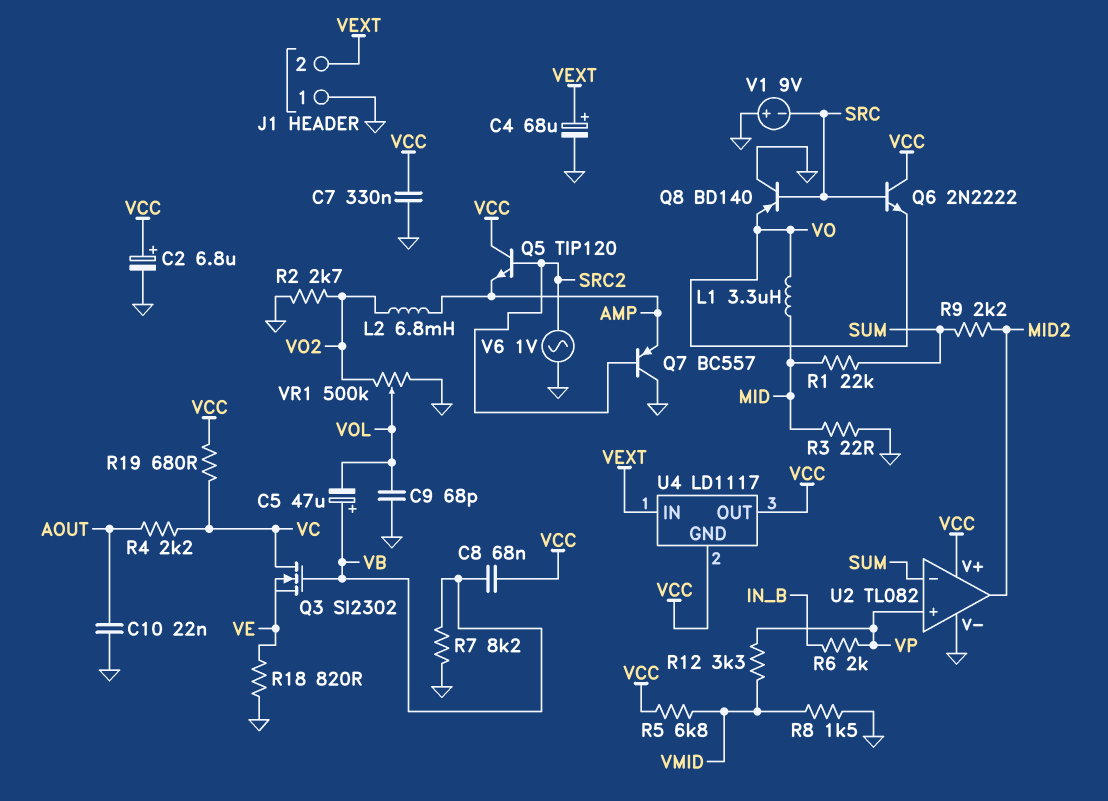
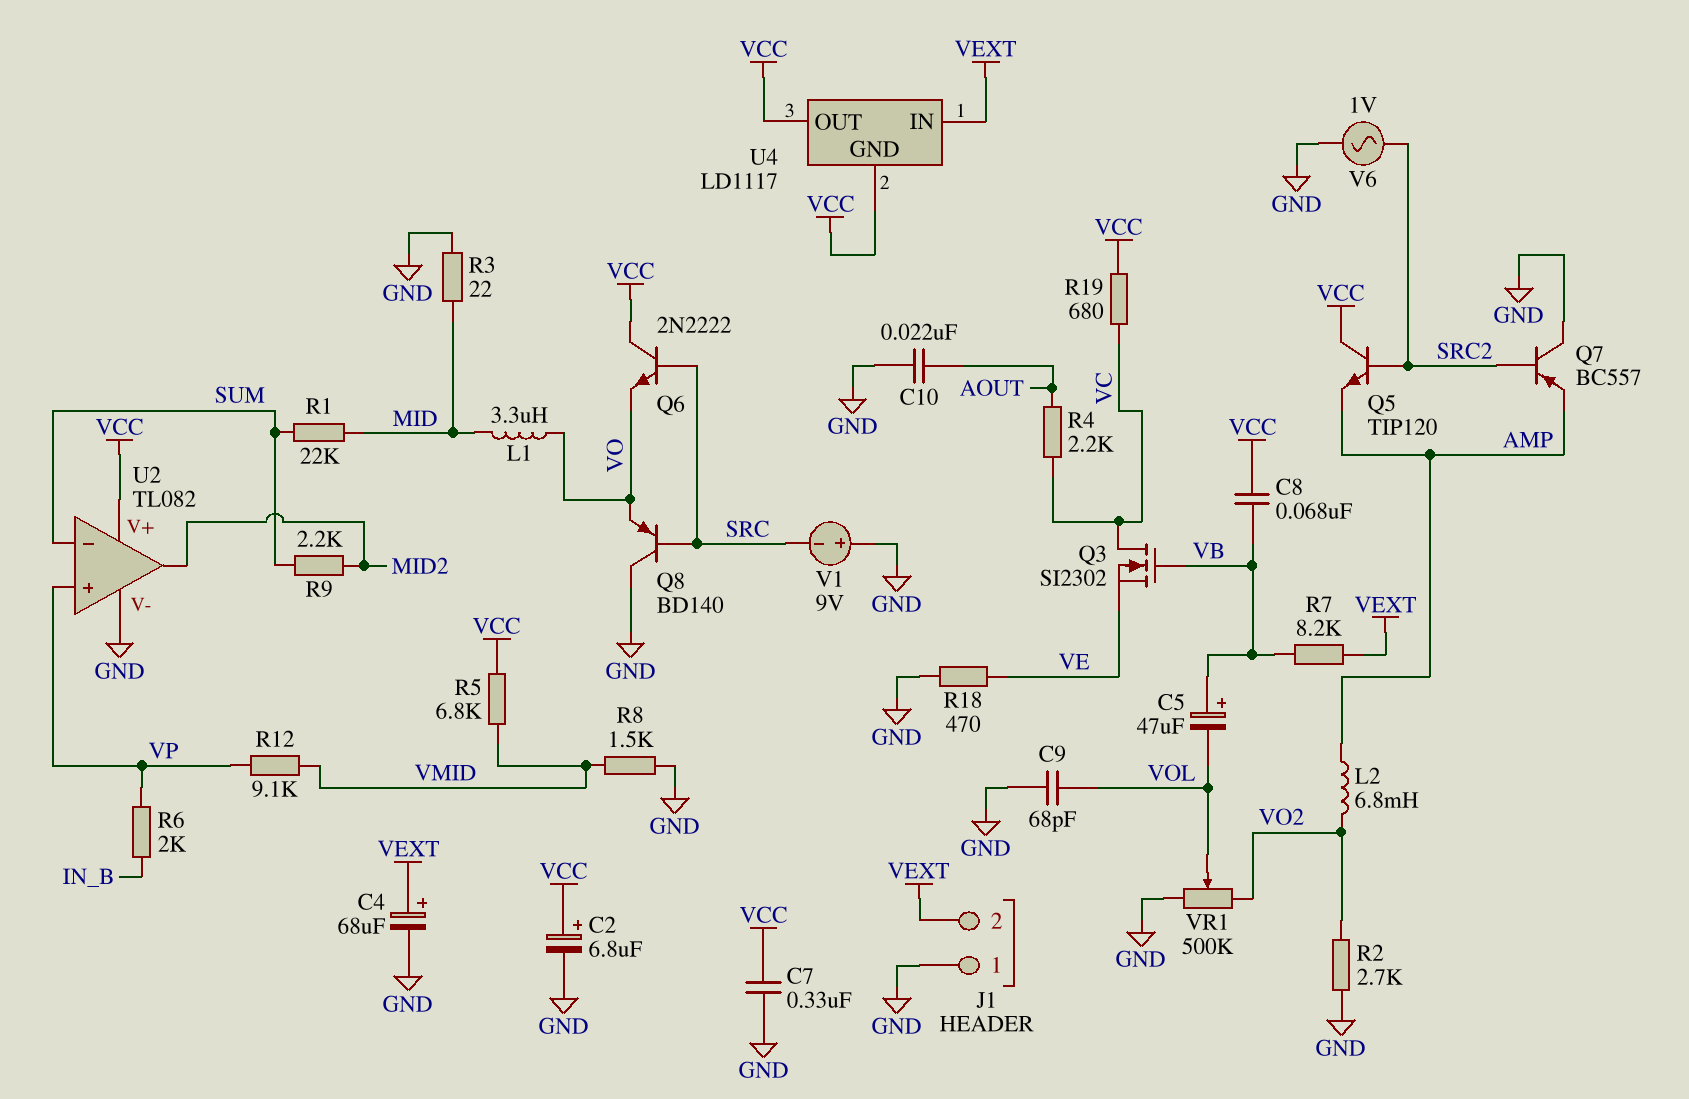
R7: 8.2k (GND, VB) -> 8.2k (VB, VEXT)
R12: 3.3k (VMID, VP) -> 9.1k (VMID, VP)
R18: 820 (GND, VE) -> 470 (GND, VE)

